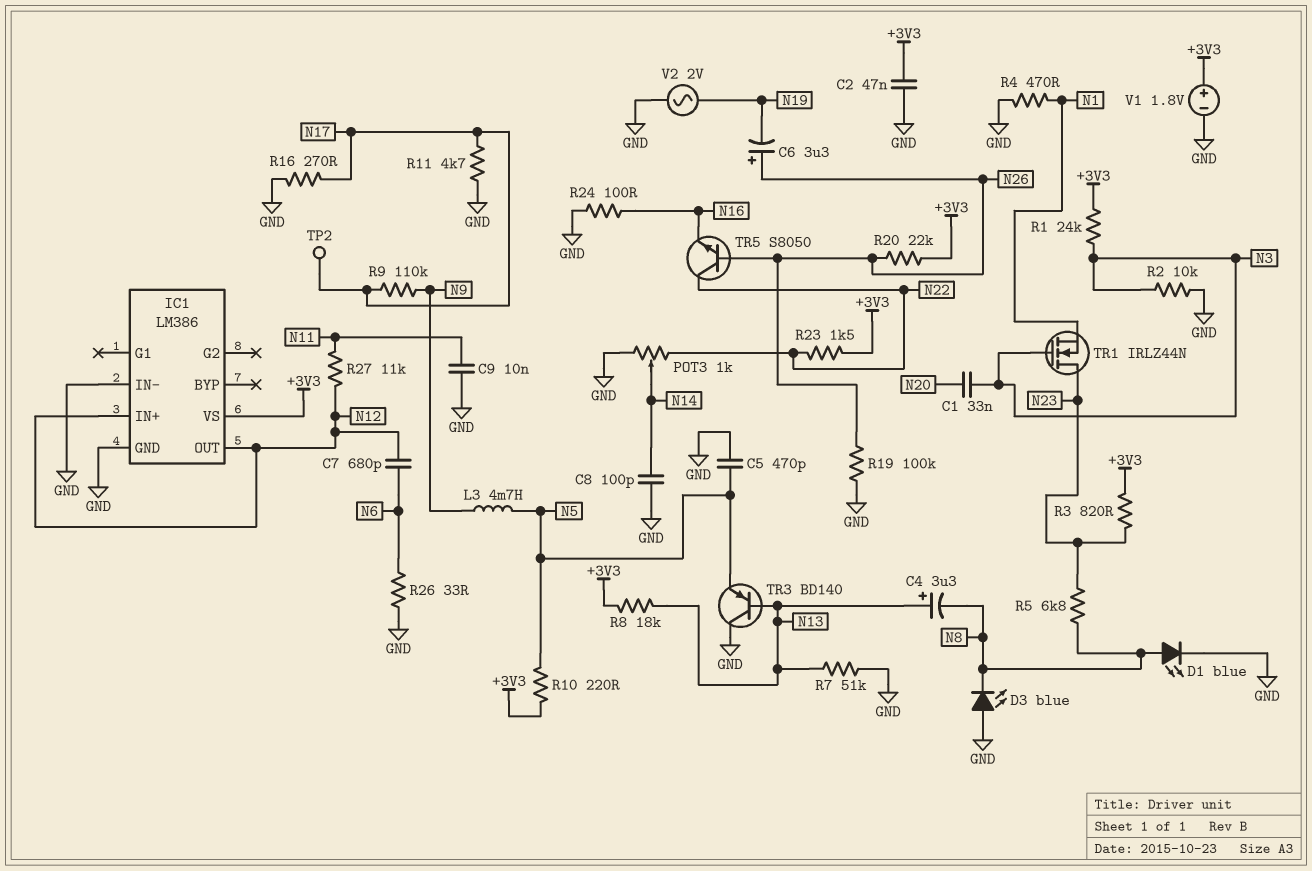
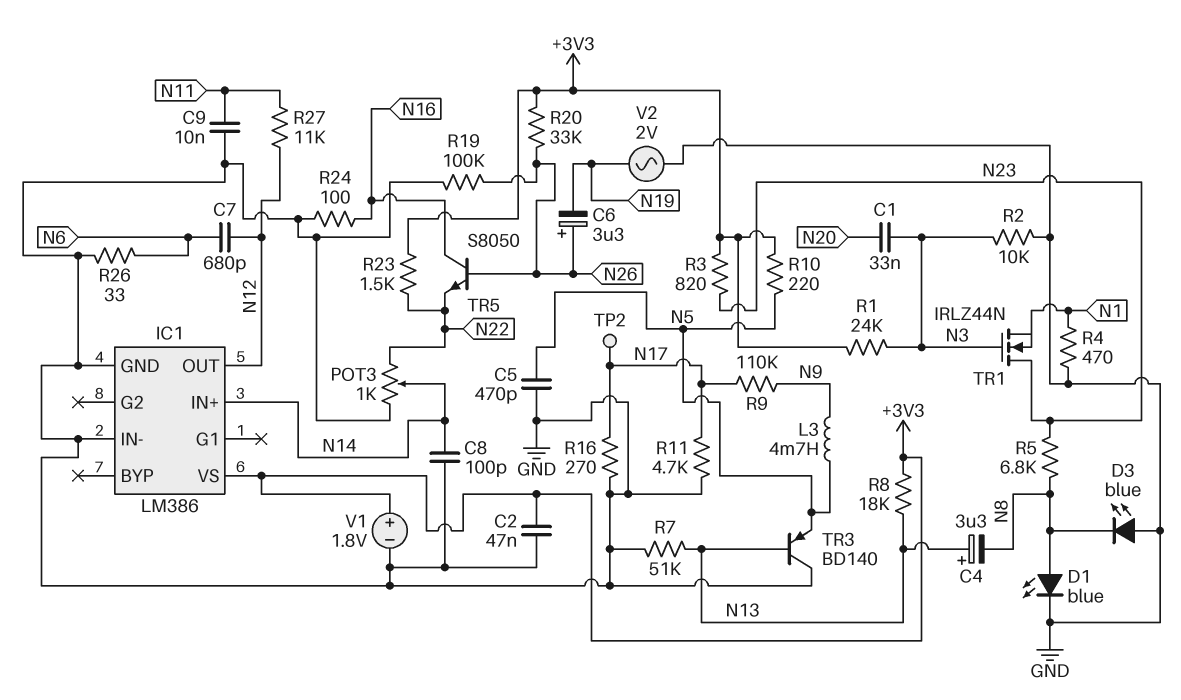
IC1 pin IN+: N12 -> N14
R20: 22k (+3V3, N26) -> 33k (+3V3, N26)
TR5: NPN S8050 (B N26, C N22, E N16) -> NPN S8050 (B N26, C N16, E N22)

